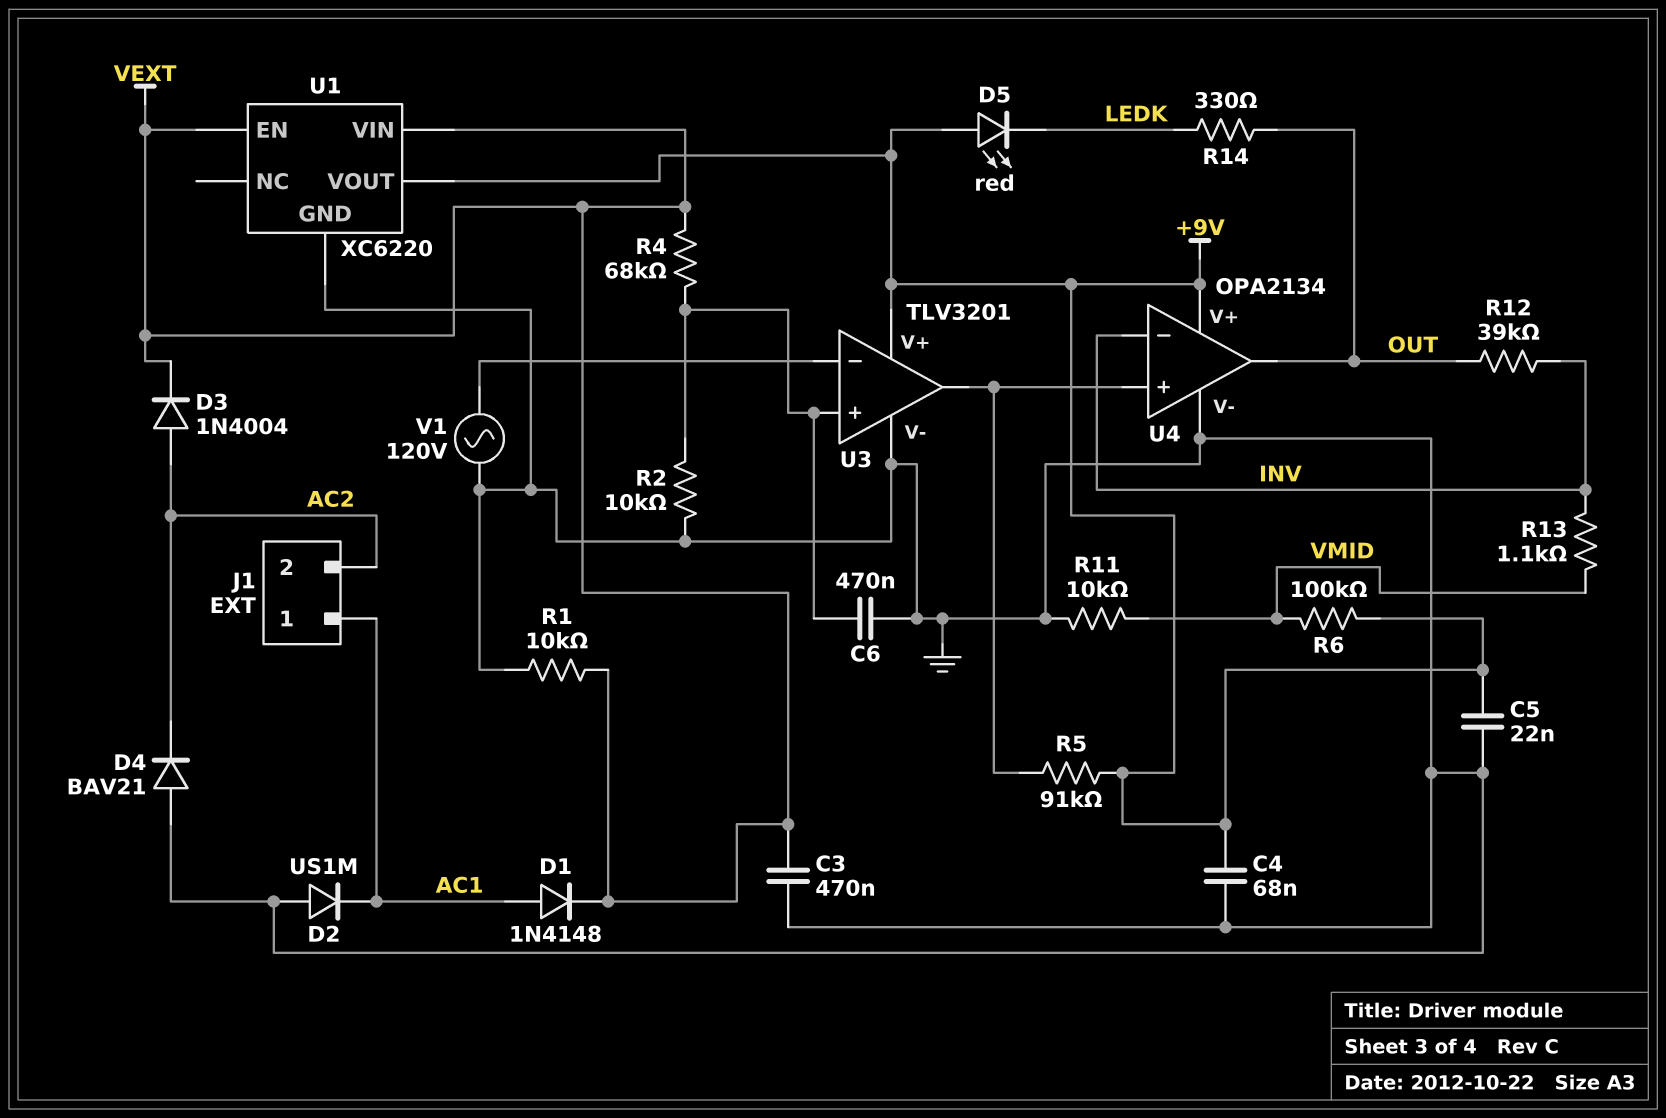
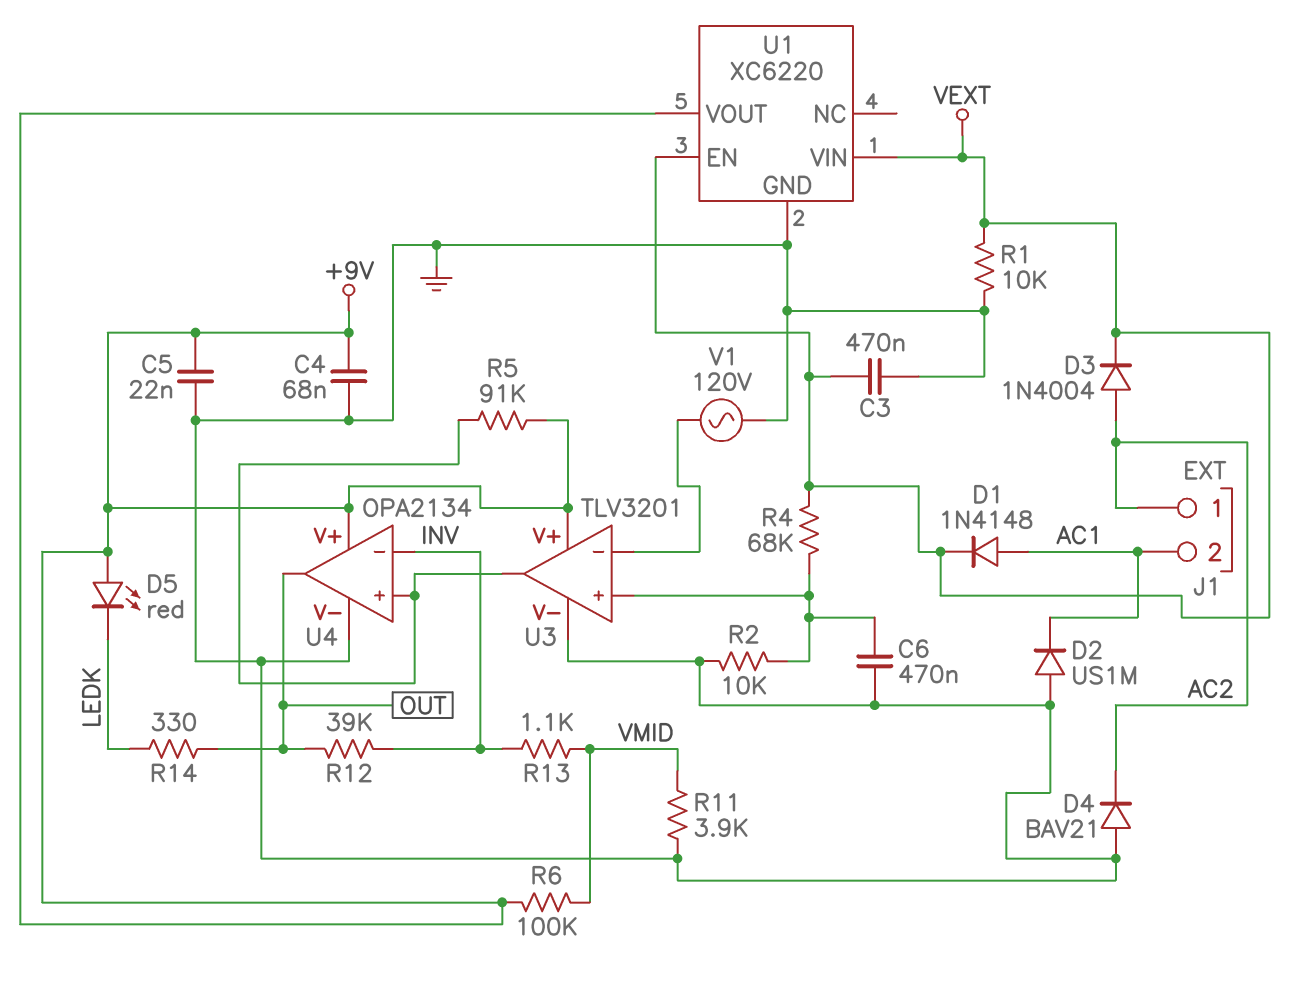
J1 pin 1: AC1 -> AC2
J1 pin 2: AC2 -> AC1
R11: 10k (GND, VMID) -> 3.9k (GND, VMID)

